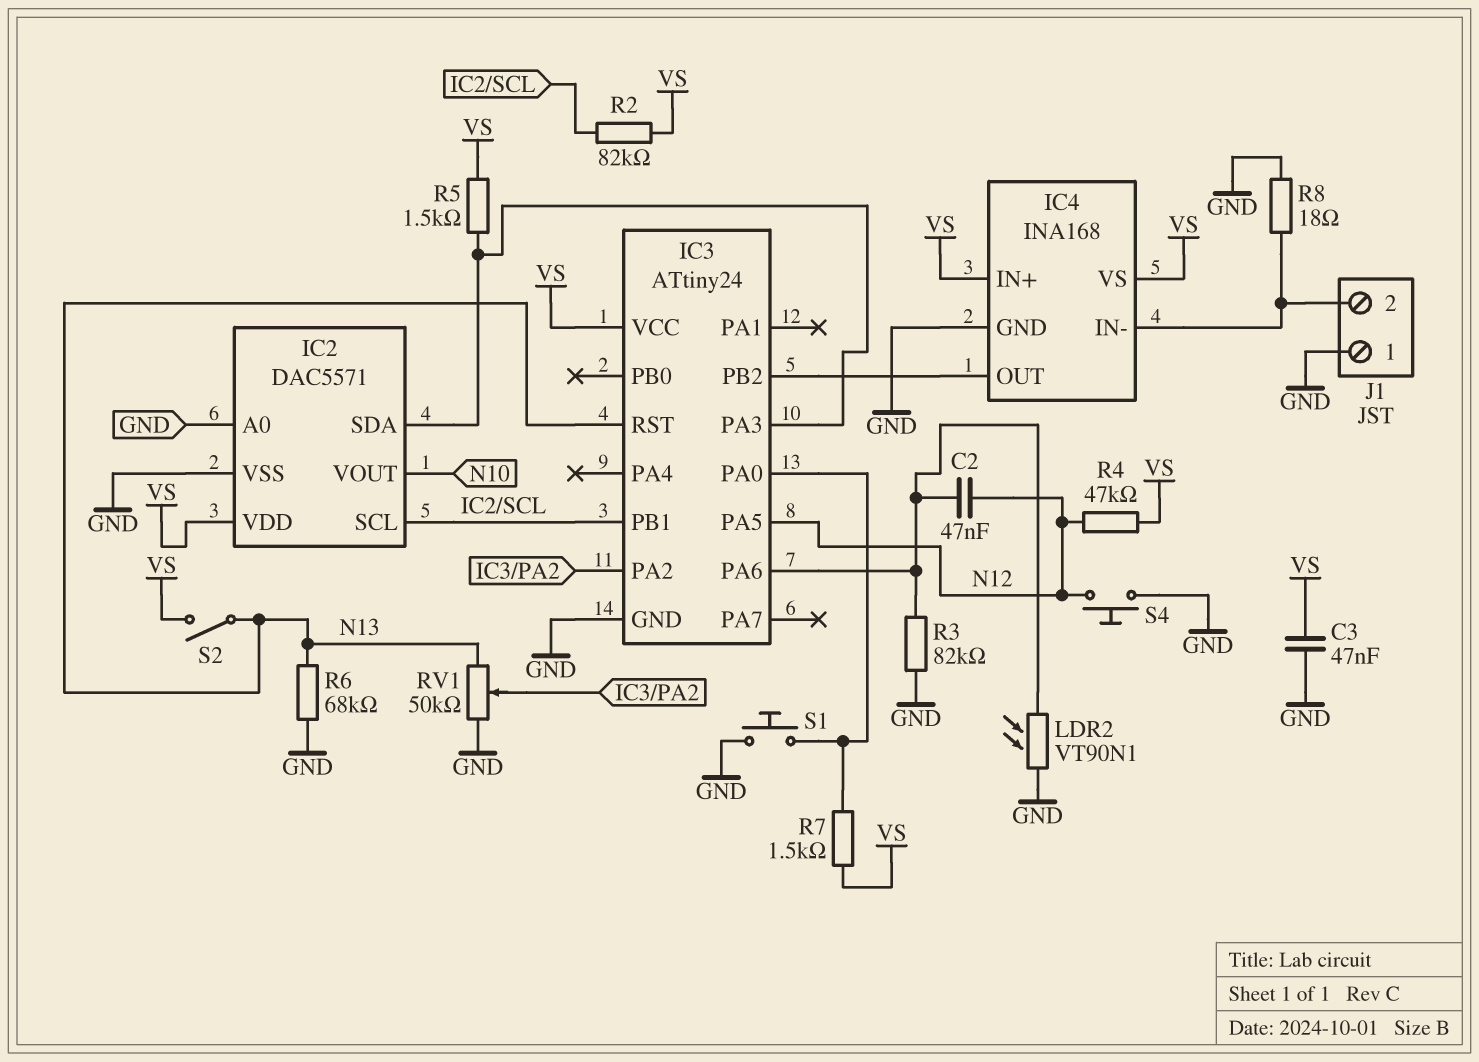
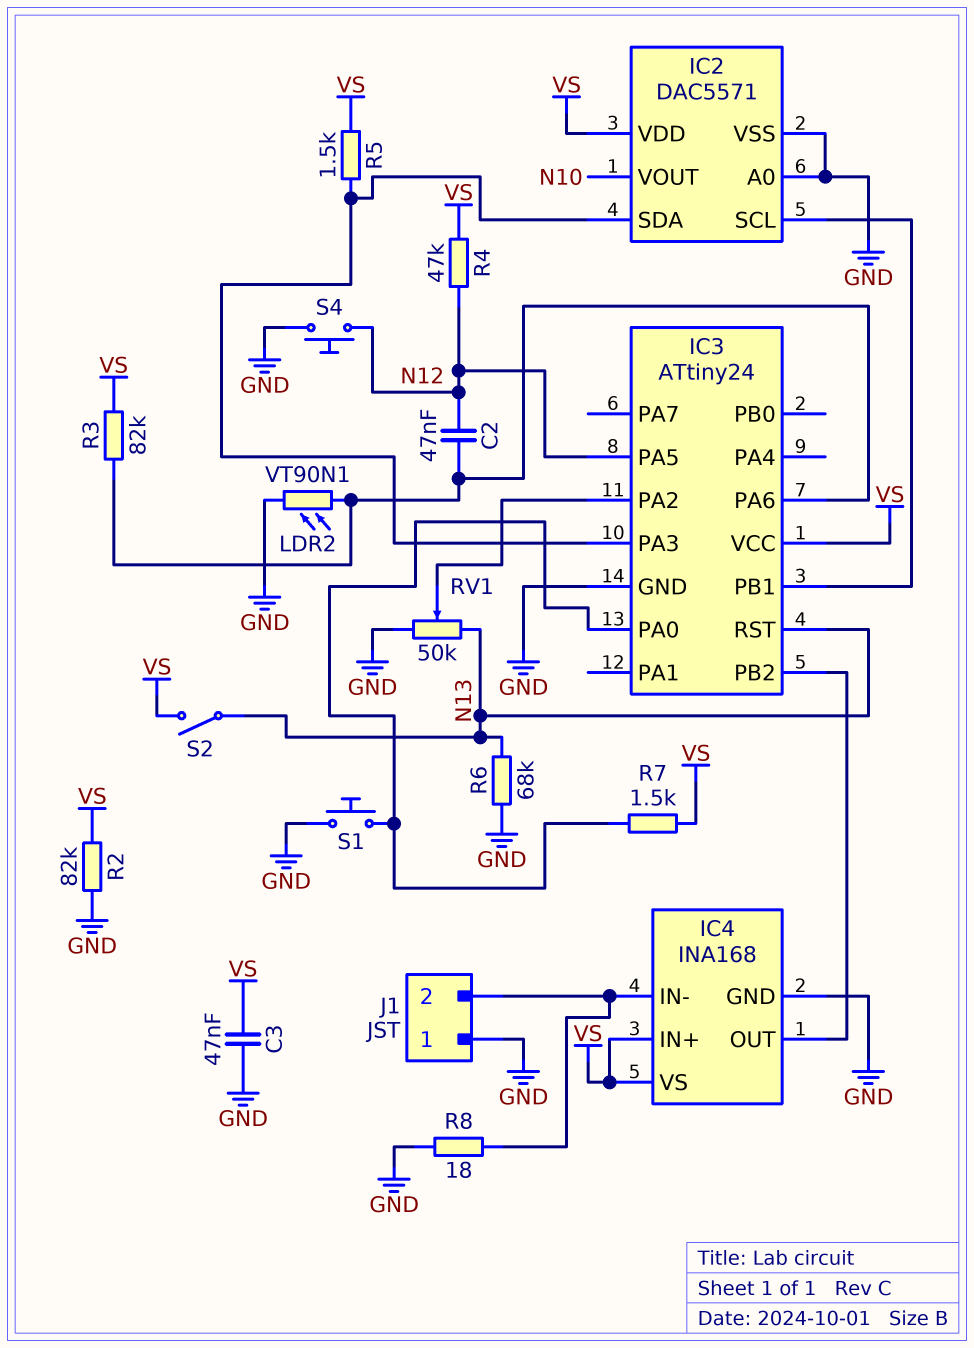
R2: 82k (IC2/SCL, VS) -> 82k (GND, VS)
R3: 82k (GND, IC3/PA6) -> 82k (IC3/PA6, VS)

